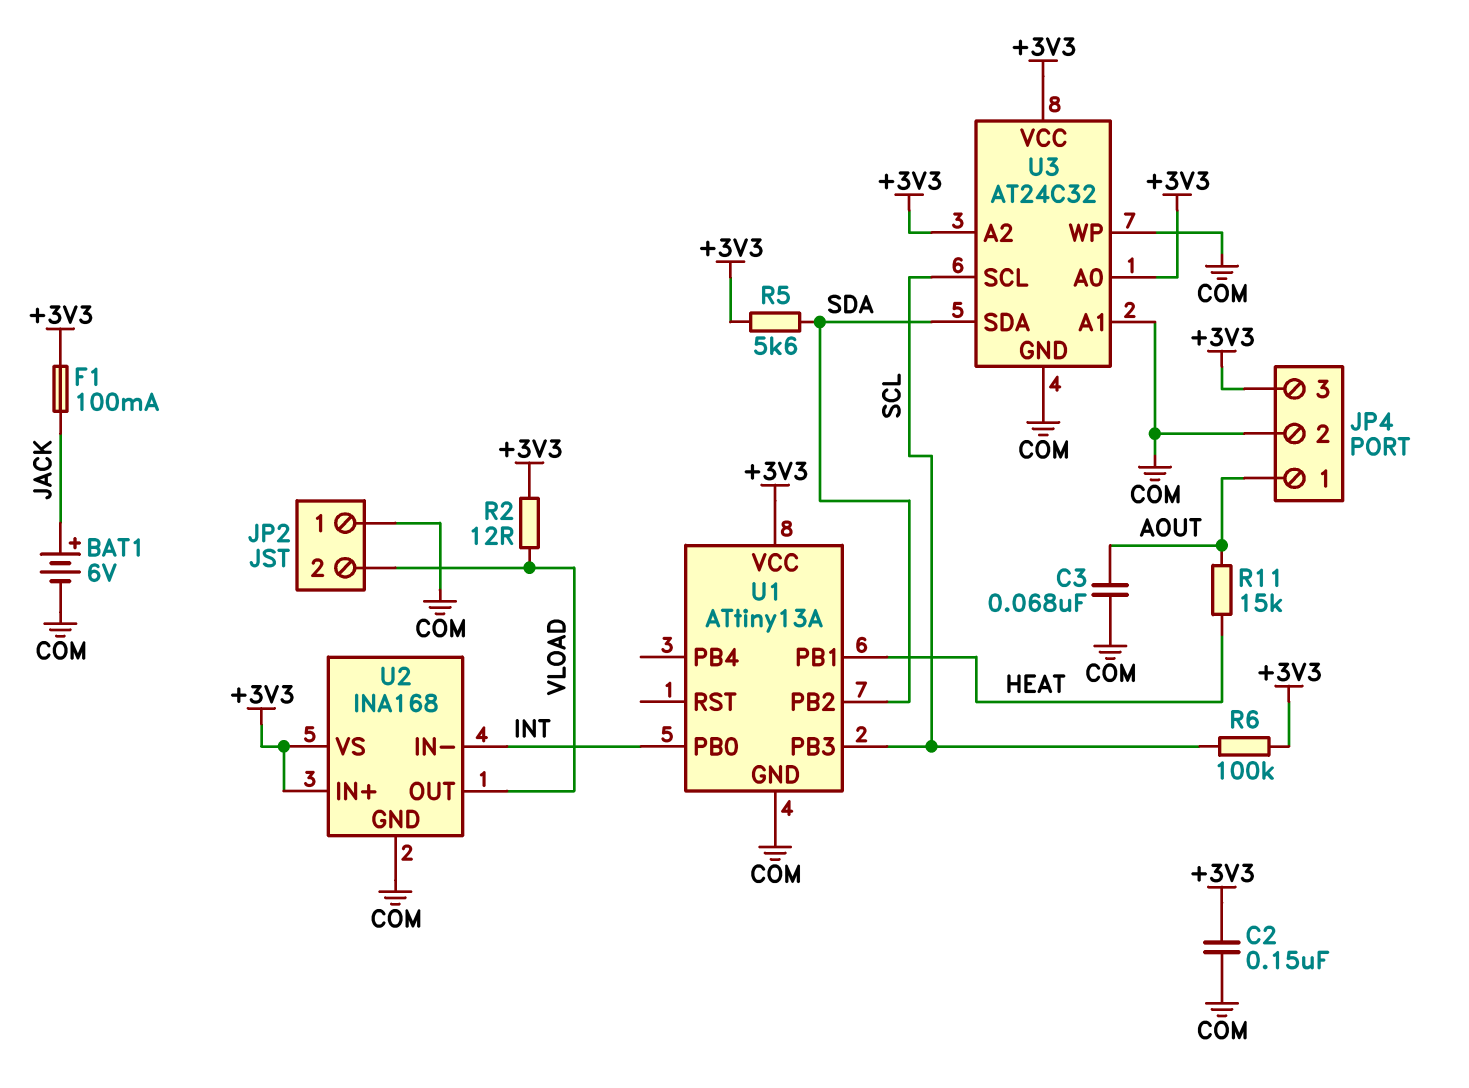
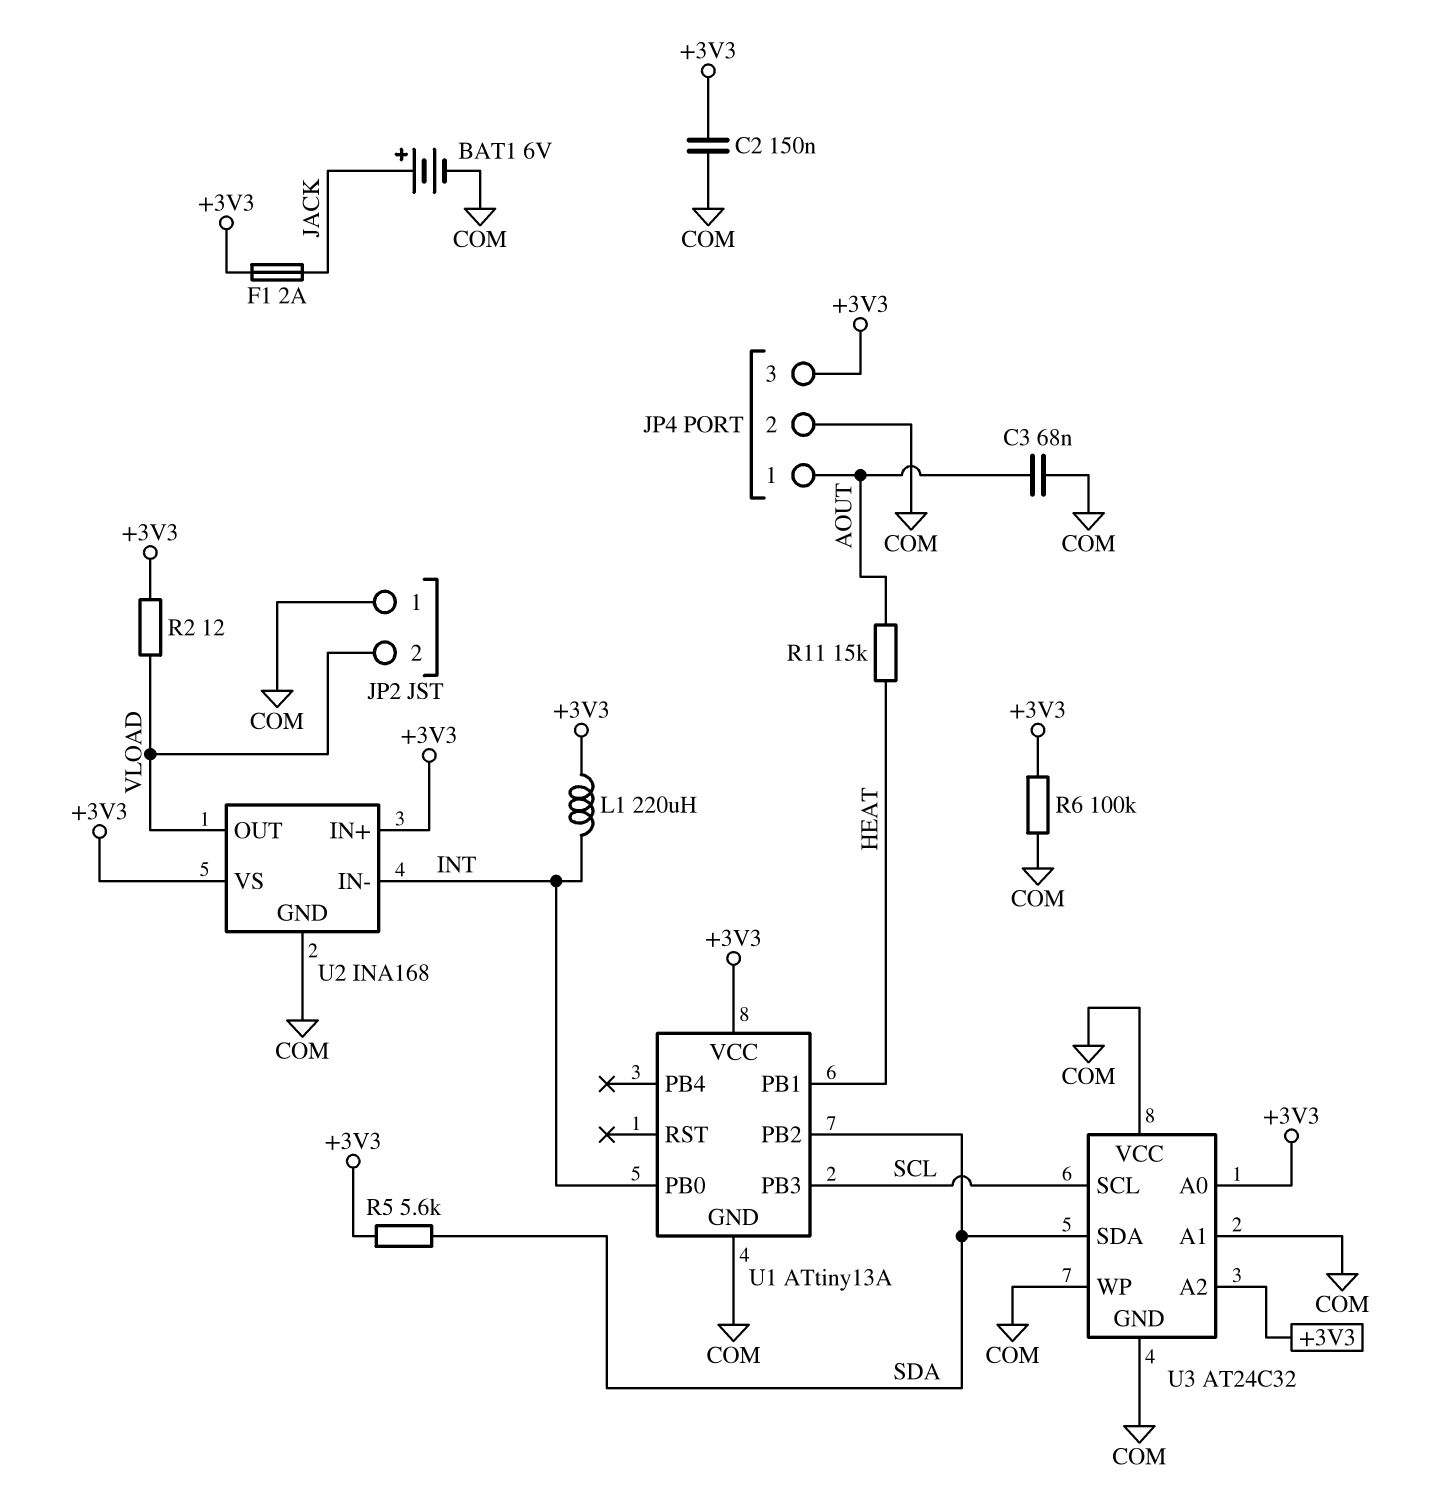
F1: 100mA (+3V3, JACK) -> 2A (+3V3, JACK)
L1: none -> 220uH (+3V3, INT)
R6: 100k (+3V3, SCL) -> 100k (+3V3, COM)
U3 pin VCC: +3V3 -> COM

